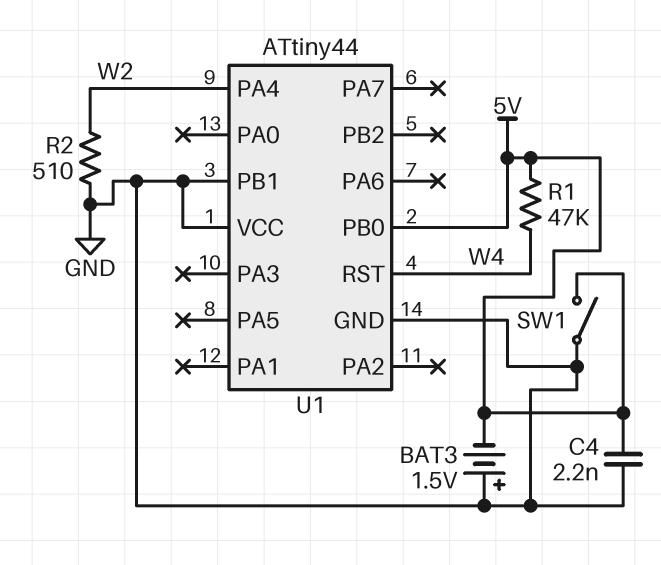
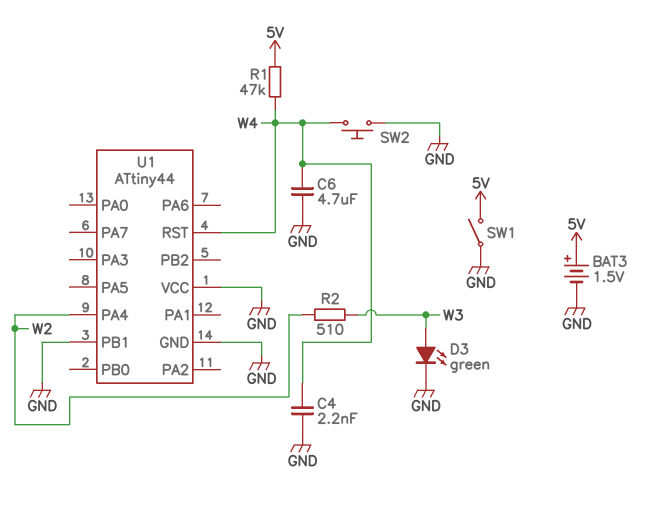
BAT3: 1.5V (plus GND, minus 5V) -> 1.5V (plus 5V, minus GND)
C4: 2.2nF (5V, GND) -> 2.2nF (GND, W4)
C6: none -> 4.7uF (GND, W4)
D3: none -> LED green (A W3, K GND)
R2: 510 (GND, W2) -> 510 (W2, W3)
SW2: none -> button (GND, W4)
U1 pin PB0: 5V -> none

